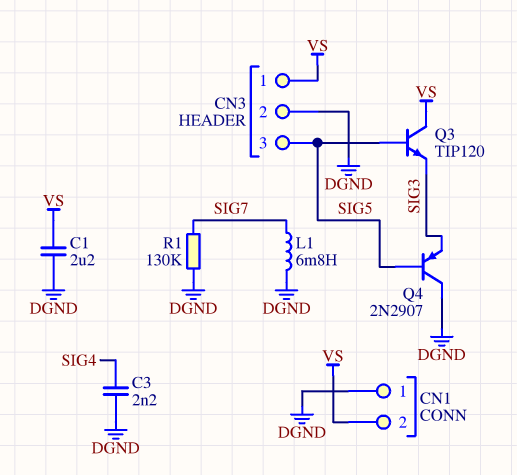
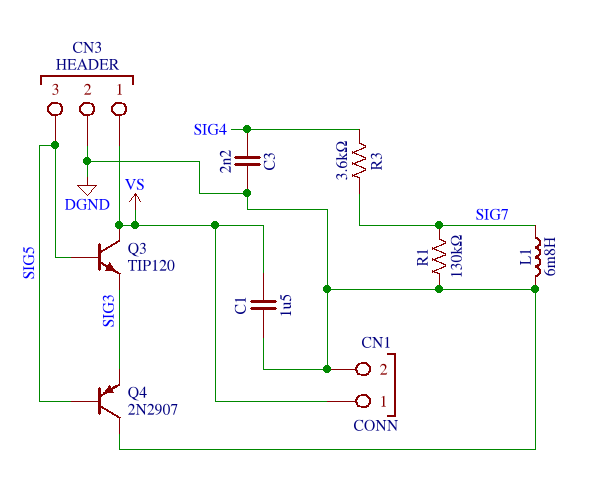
C1: 2.2uF (DGND, VS) -> 1.5uF (DGND, VS)
CN1 pin 1: DGND -> VS
CN1 pin 2: VS -> DGND
R3: none -> 3.6k (SIG4, SIG7)

